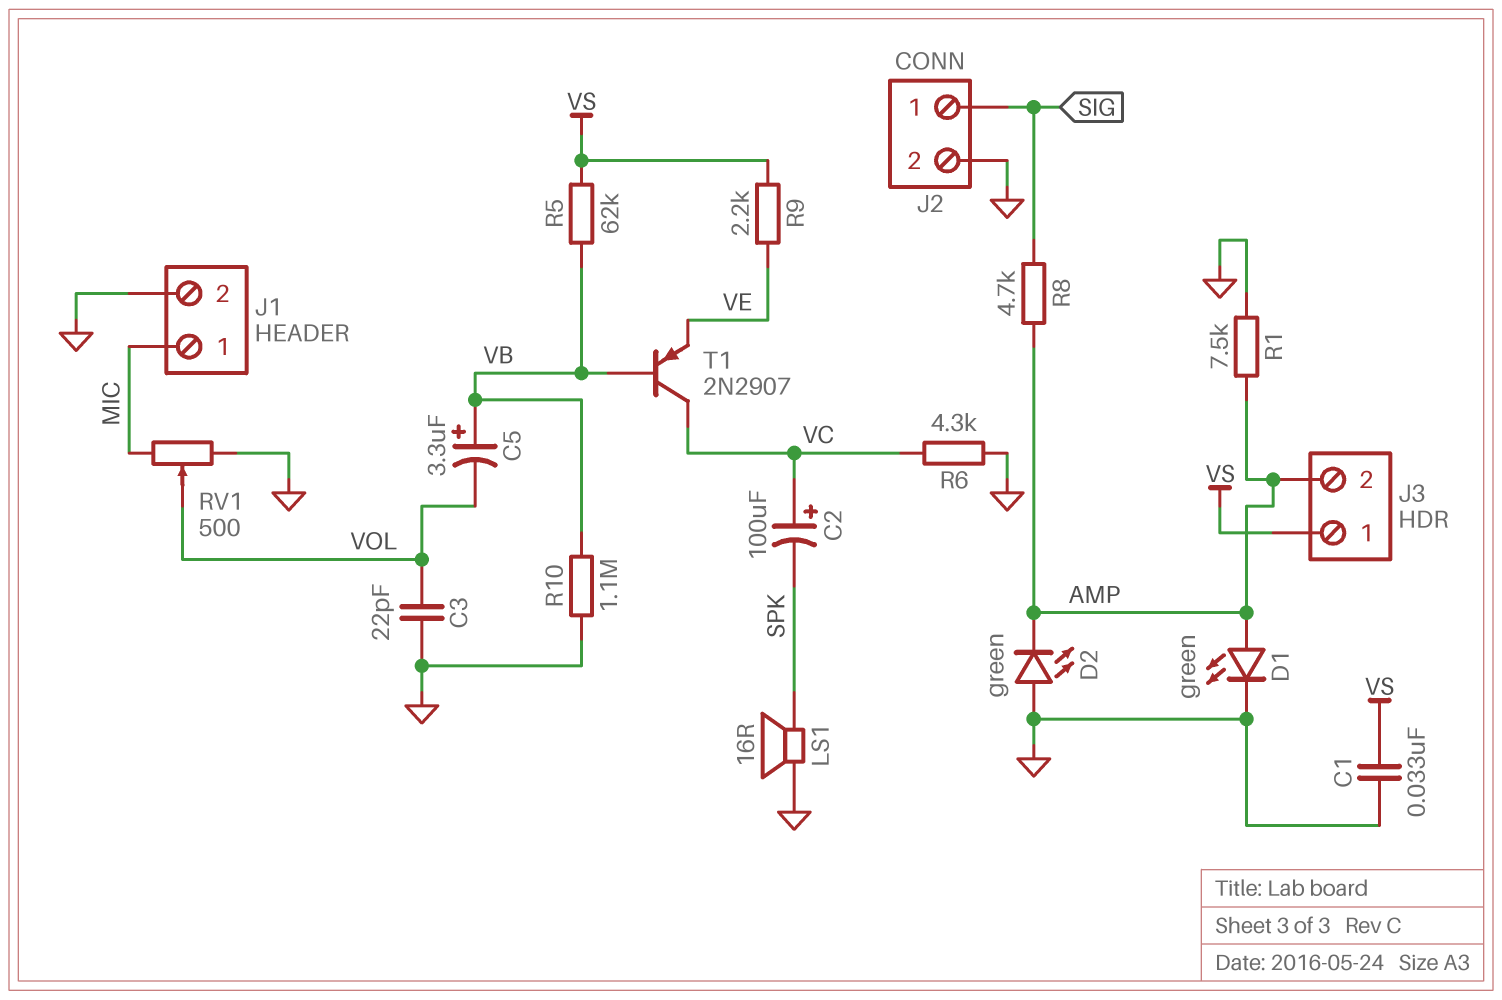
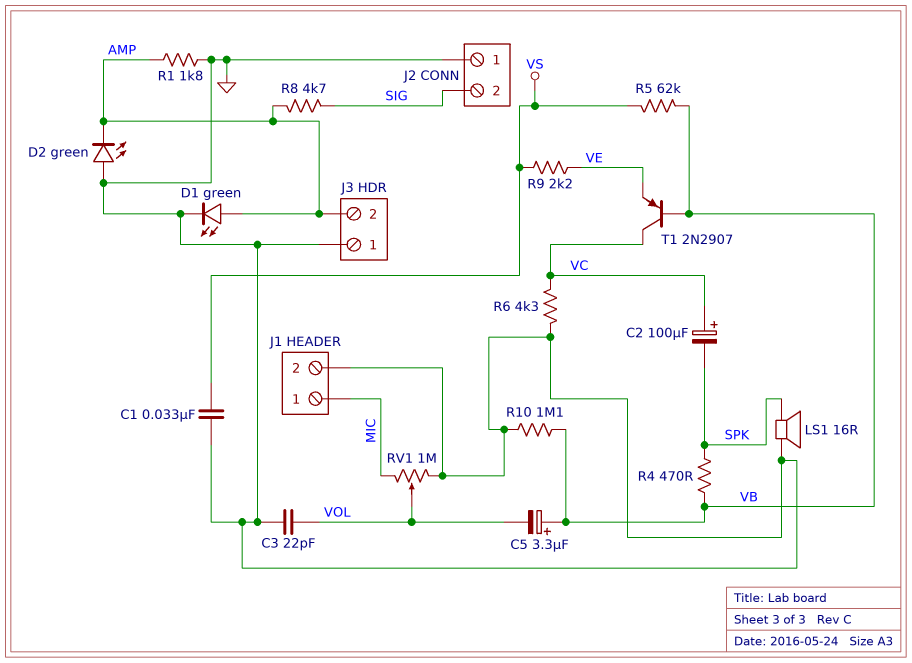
J2 pin 1: SIG -> GND
J2 pin 2: GND -> SIG
J3 pin 1: VS -> GND
R1: 7.5k (AMP, GND) -> 1.8k (AMP, GND)
R4: none -> 470 (SPK, VB)
RV1: 500 (GND, MIC, wiper VOL) -> 1M (GND, MIC, wiper VOL)

